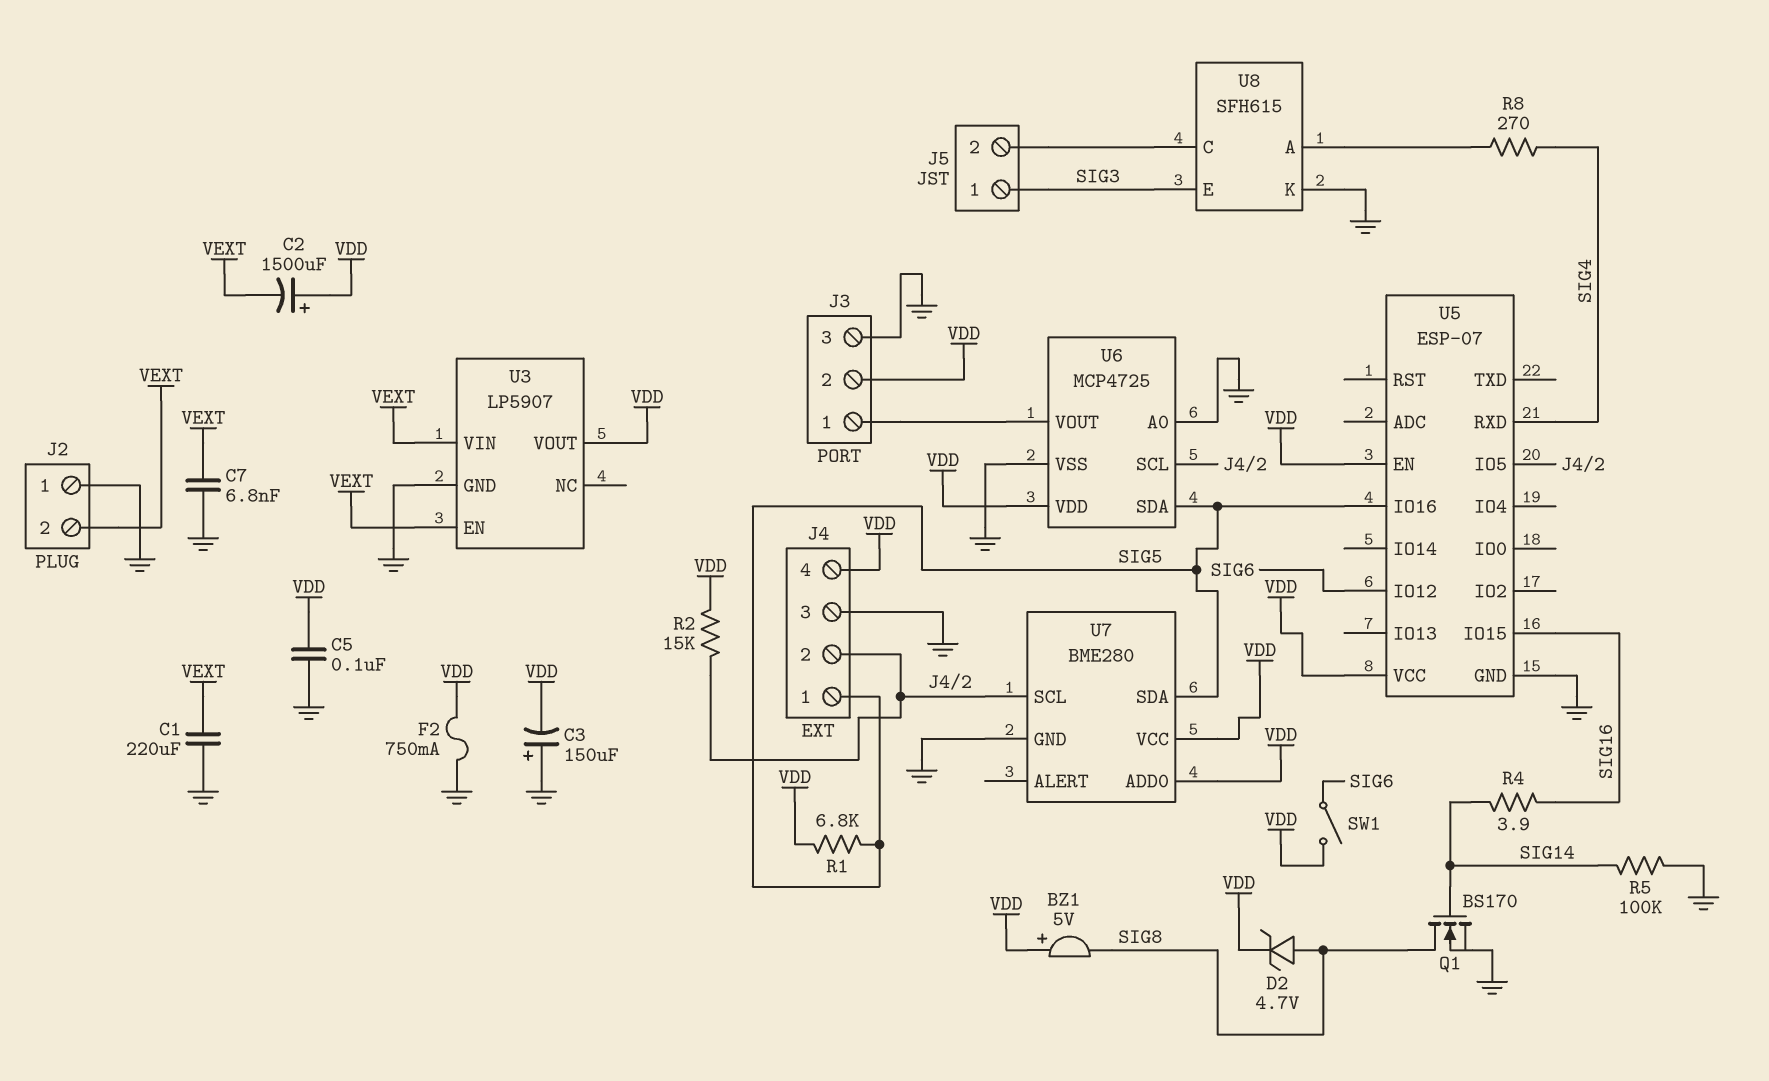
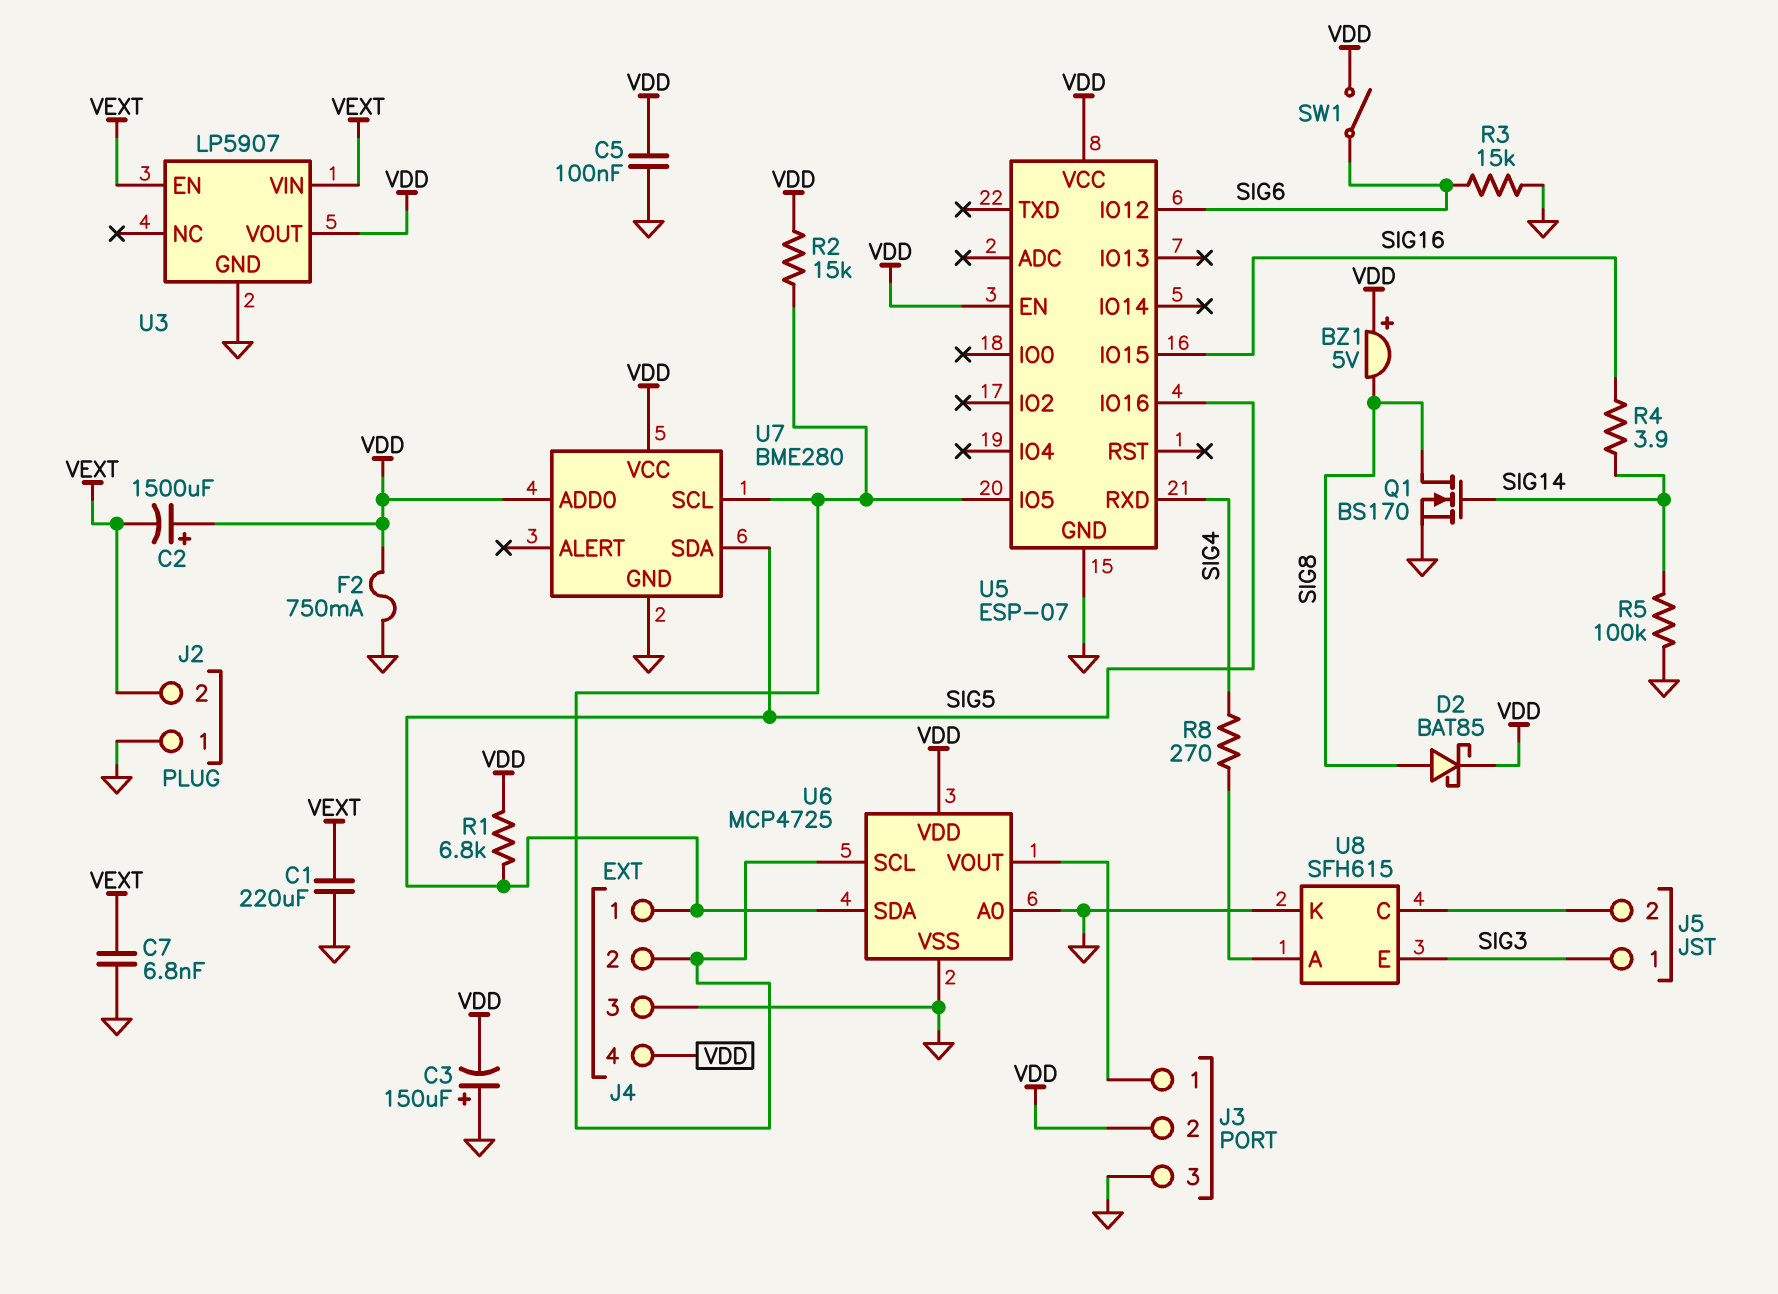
D2: zener 4.7V (A SIG8, K VDD) -> schottky BAT85 (A SIG8, K VDD)
R3: none -> 15k (GND, SIG6)

